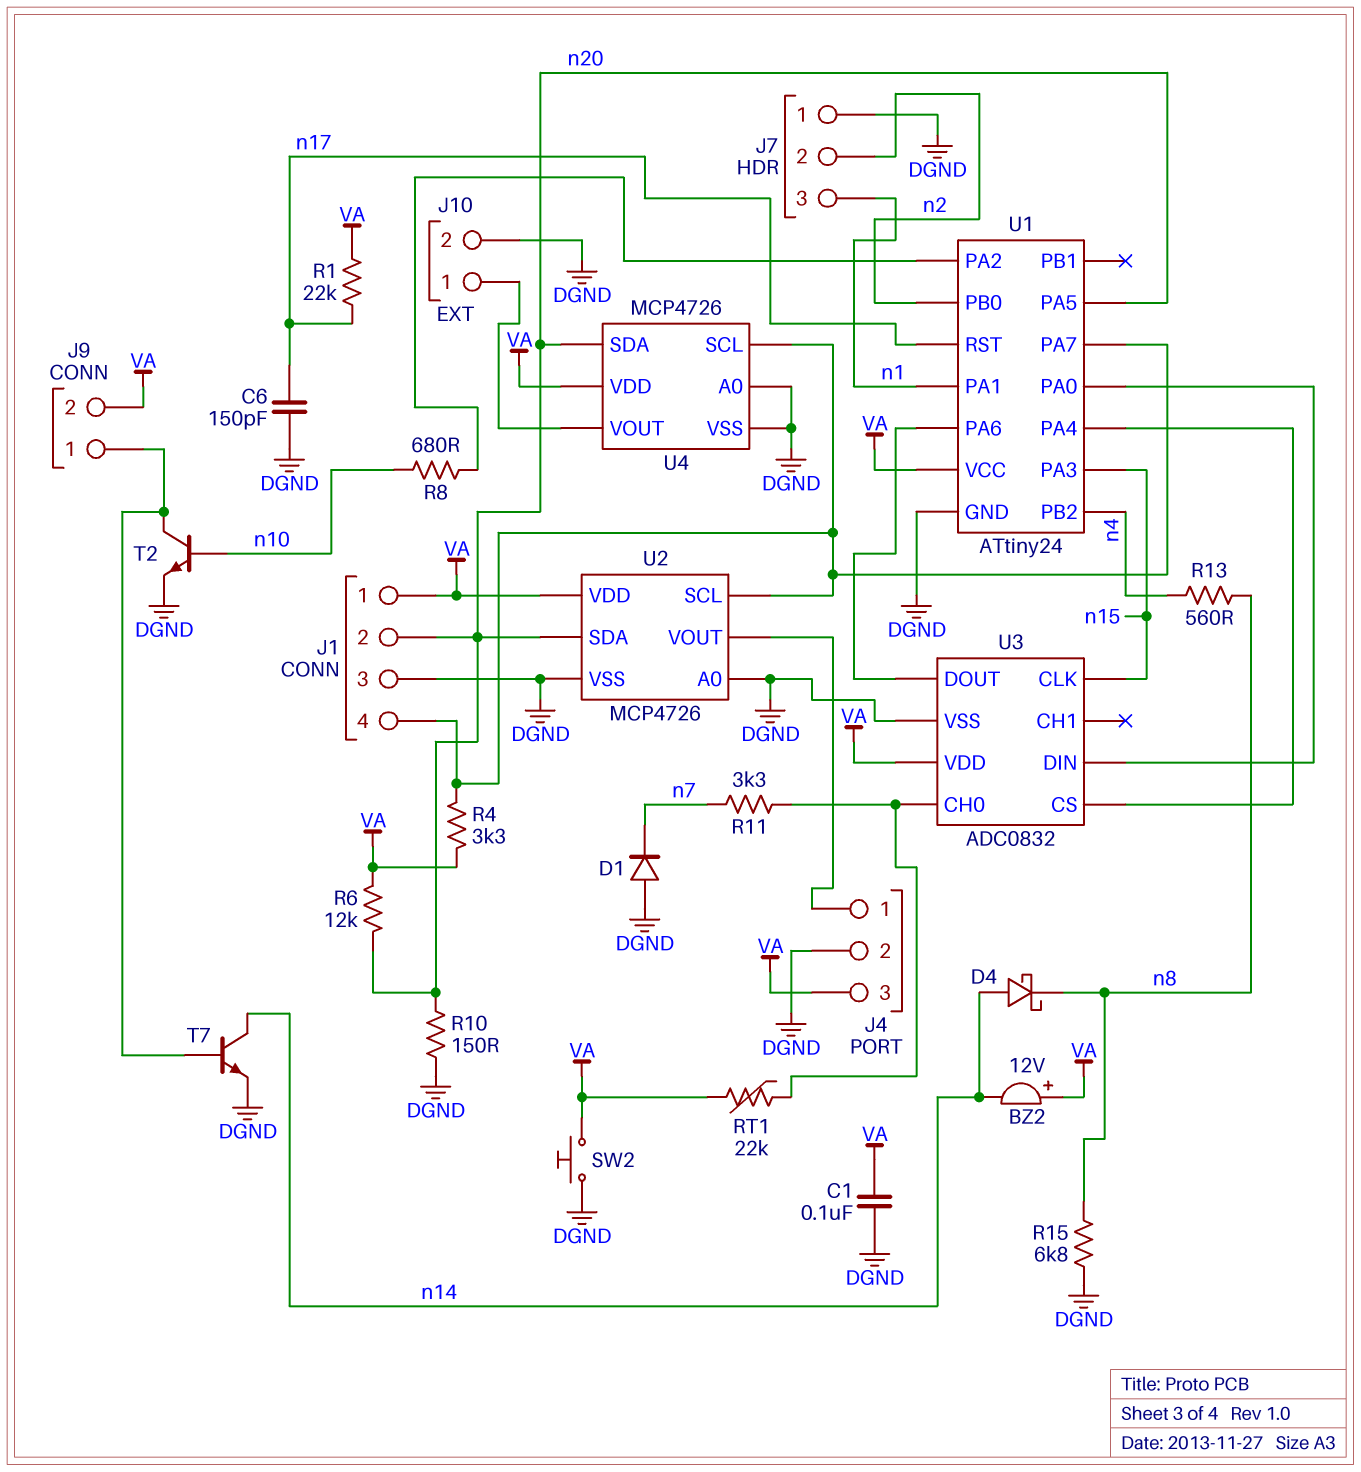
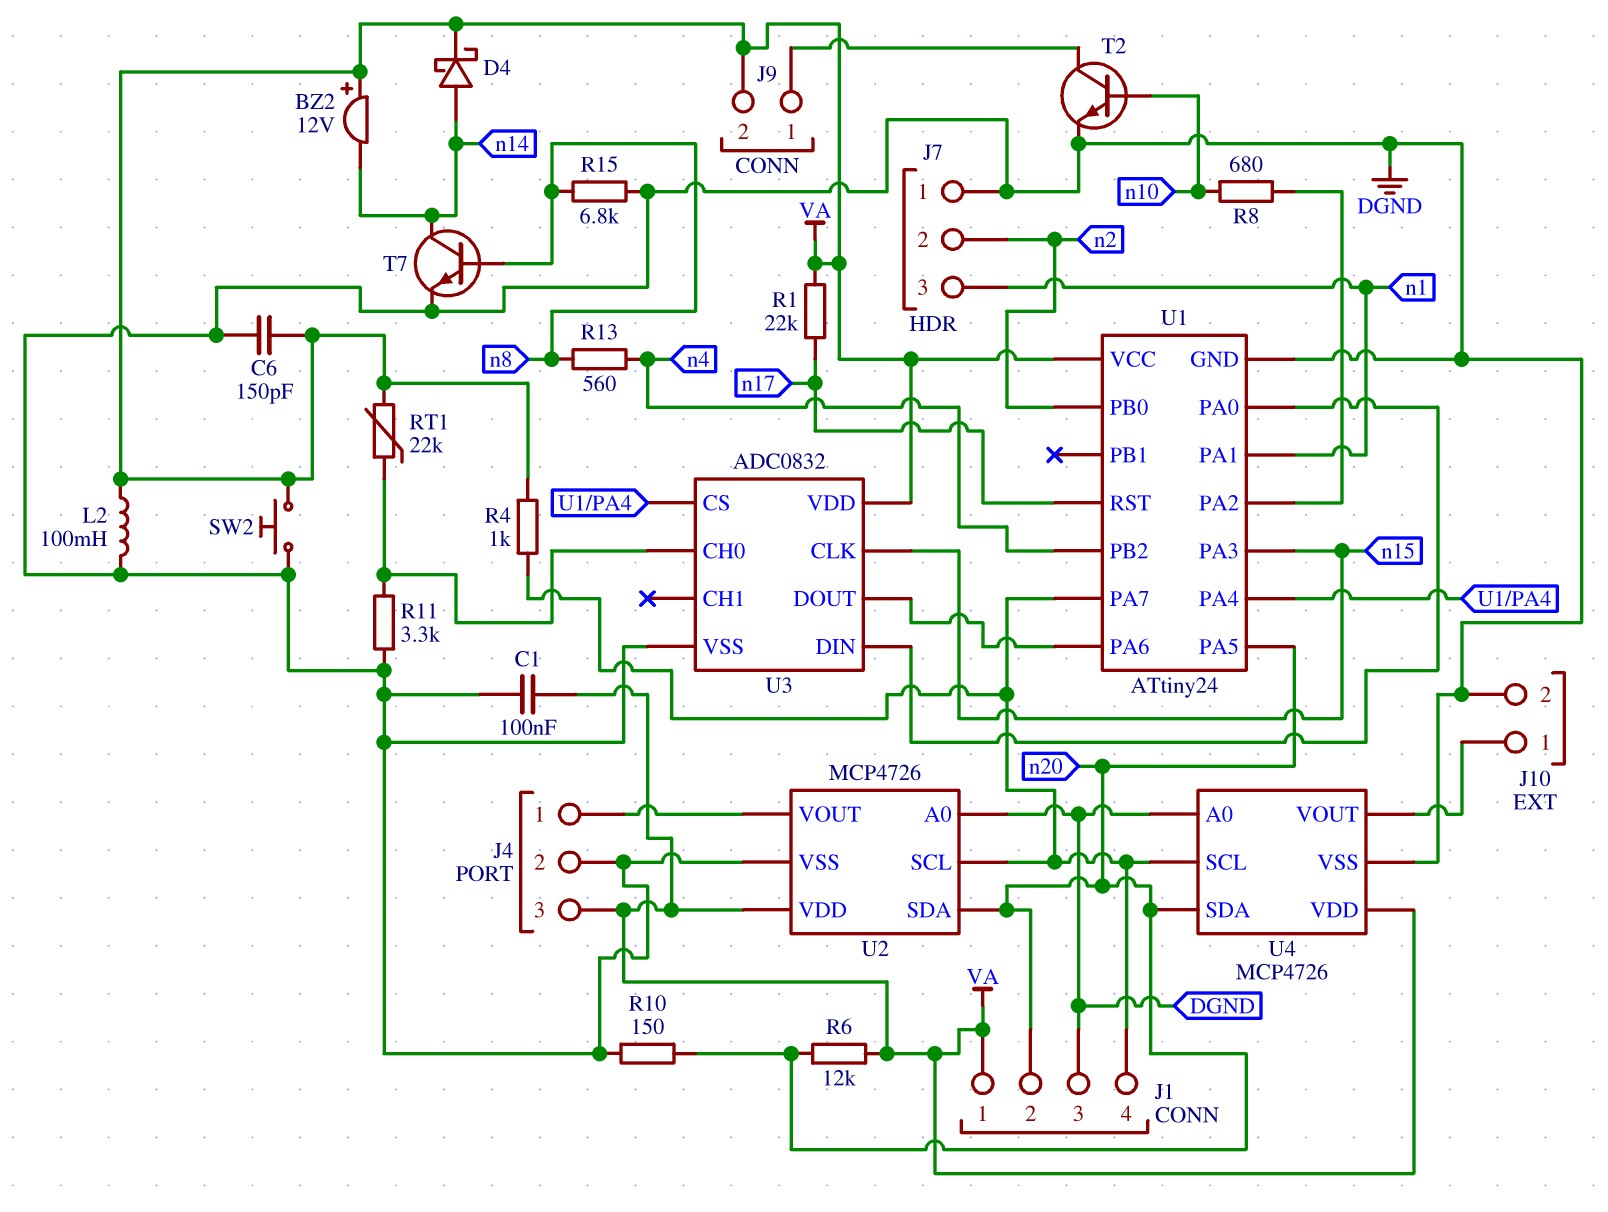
C6: 150pF (DGND, n17) -> 150pF (DGND, VA)
D1: diode (A DGND, K n7) -> none
D4: schottky (A n14, K n8) -> schottky (A n14, K VA)
L2: none -> 100mH (DGND, VA)
R4: 3.3k (J1/4, VA) -> 1k (J1/4, VA)
R11: 3.3k (U3/CH0, n7) -> 3.3k (DGND, U3/CH0)
T7: NPN (B J9/1, C n14, E DGND) -> NPN (B n8, C n14, E DGND)

